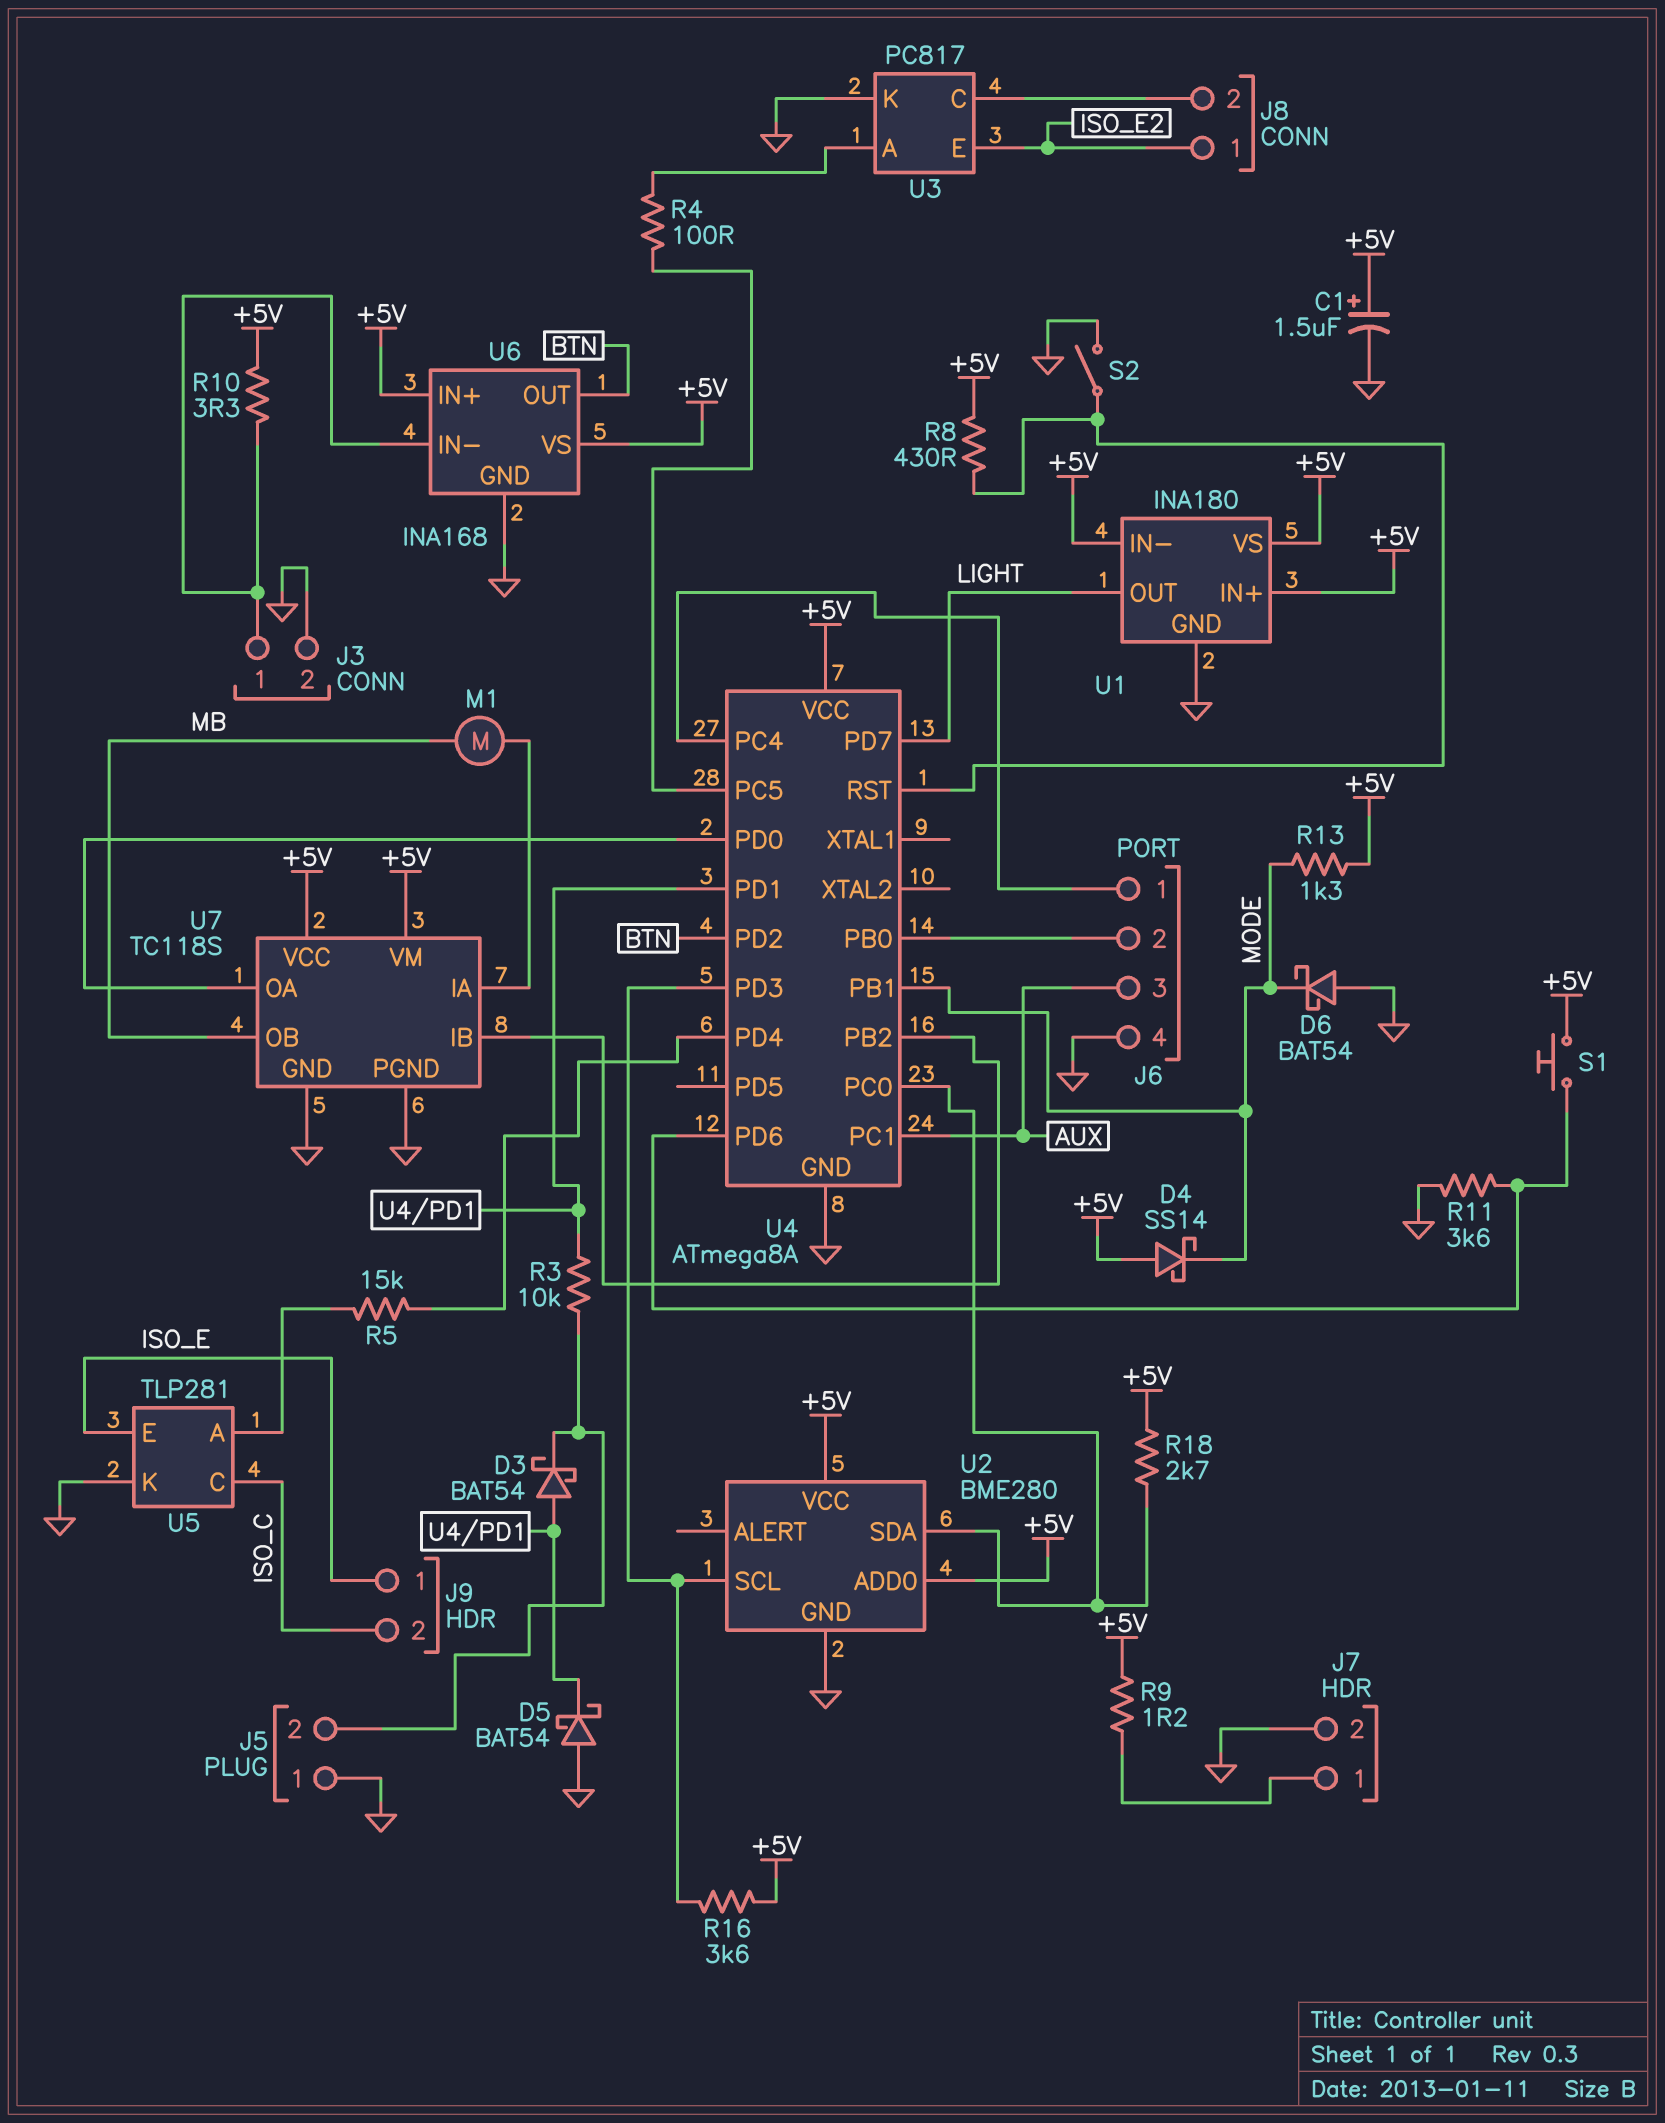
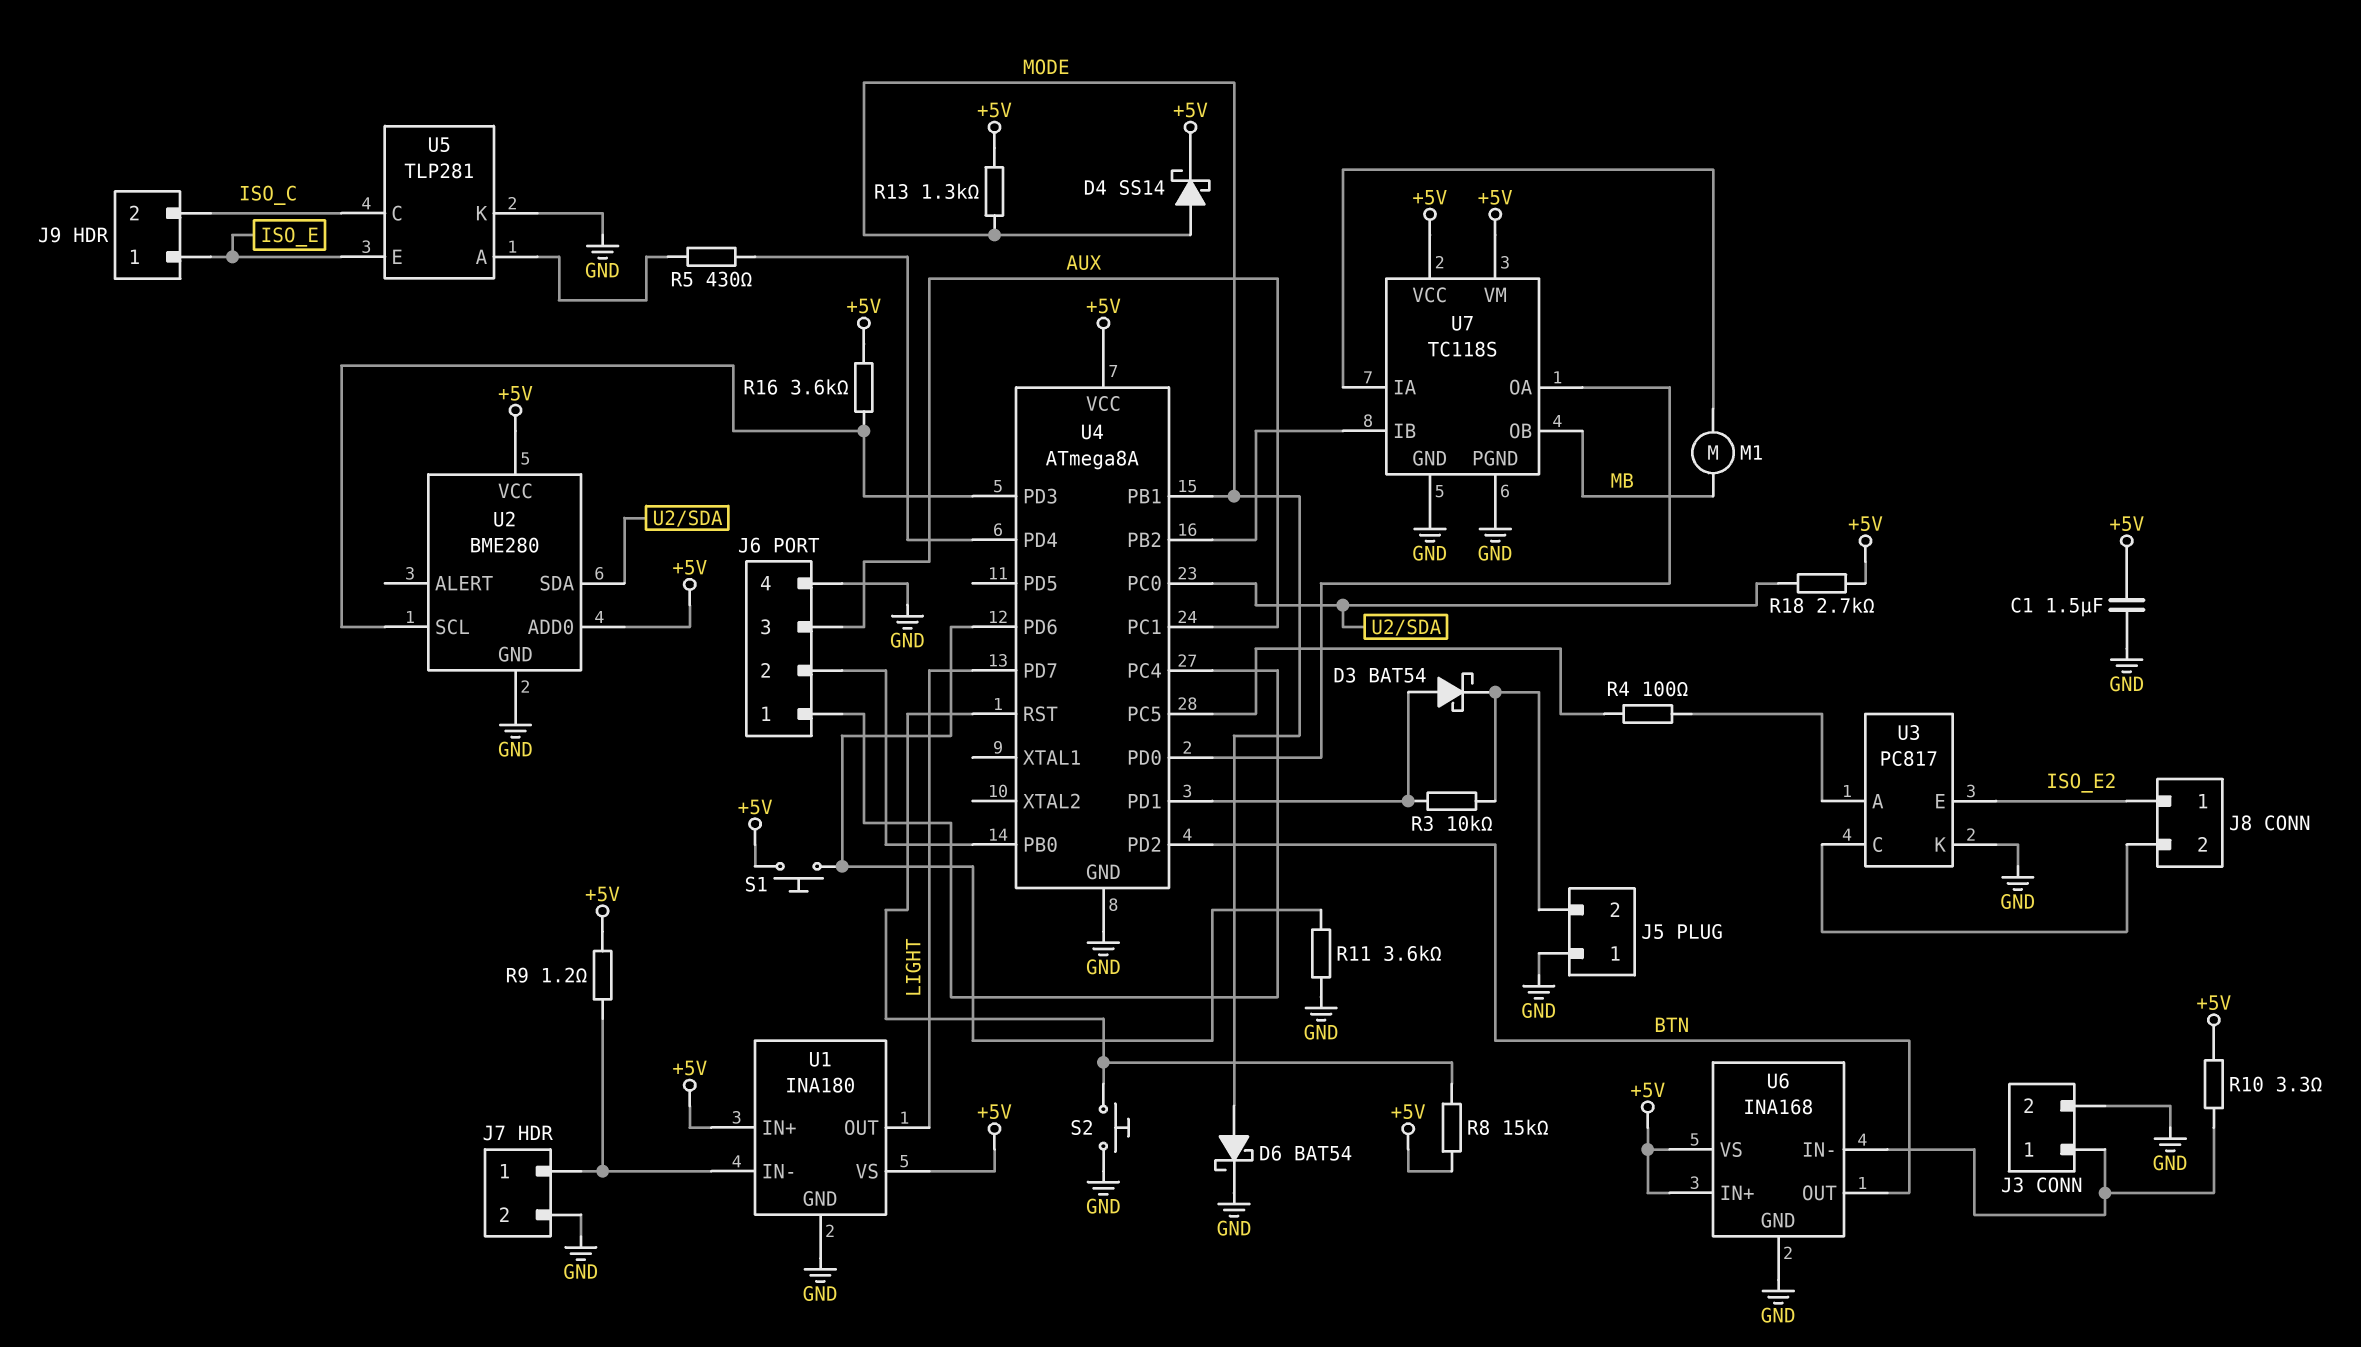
C1: 1.5uF (plus +5V, minus GND) -> 1.5uF (+5V, GND)
D4: schottky SS14 (A +5V, K MODE) -> schottky SS14 (A MODE, K +5V)
D5: schottky BAT54 (A GND, K U4/PD1) -> none
D6: schottky BAT54 (A GND, K MODE) -> schottky BAT54 (A MODE, K GND)
R5: 15k (U4/PD4, U5/A) -> 430 (U4/PD4, U5/A)
R8: 430 (+5V, U4/RST) -> 15k (+5V, U4/RST)
S2: switch (GND, U4/RST) -> button (GND, U4/RST)
U1 pin IN-: +5V -> J7/1

